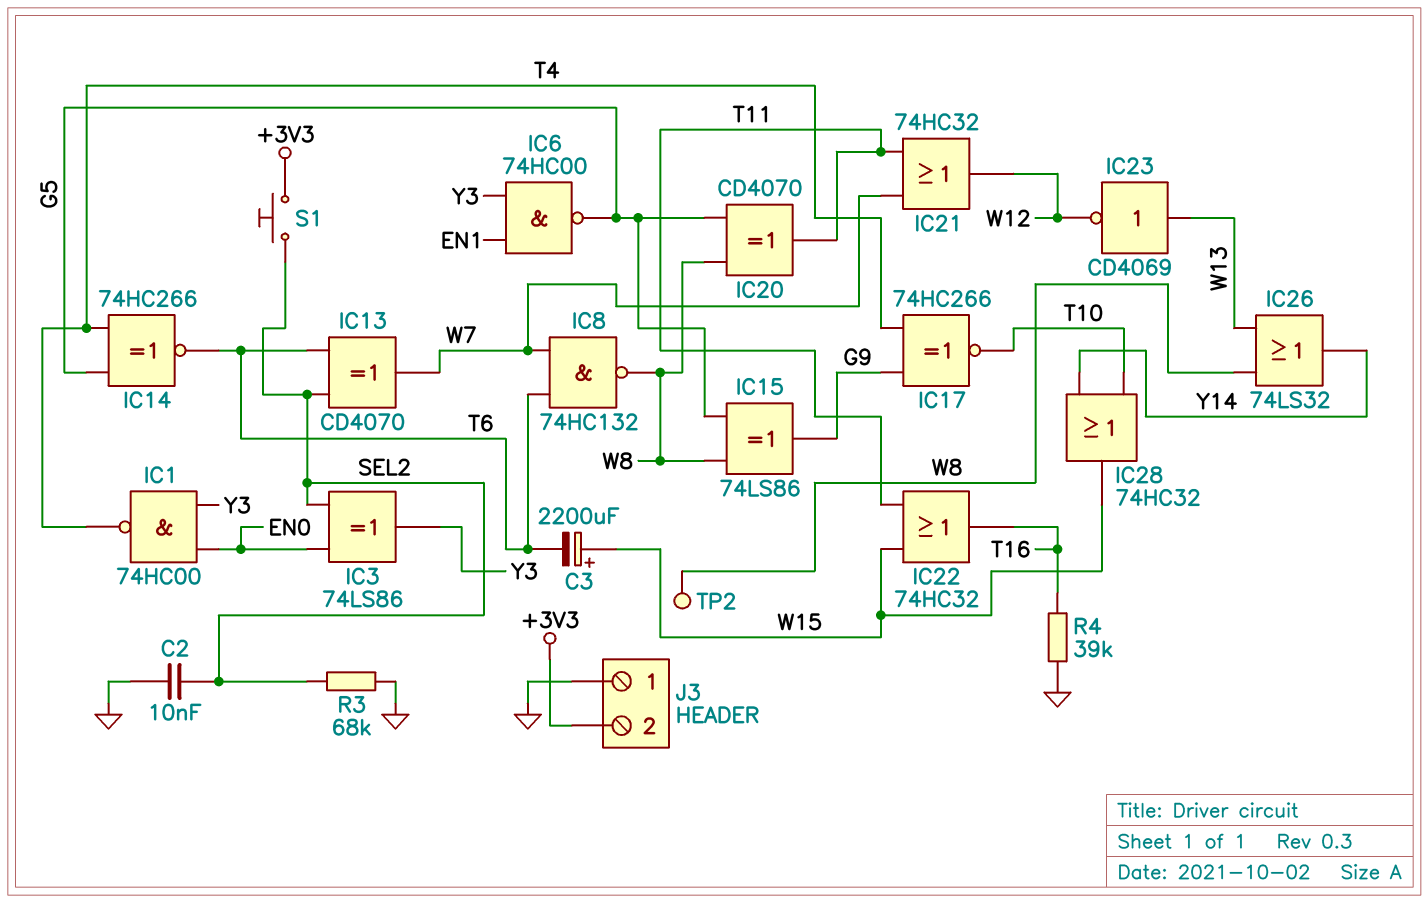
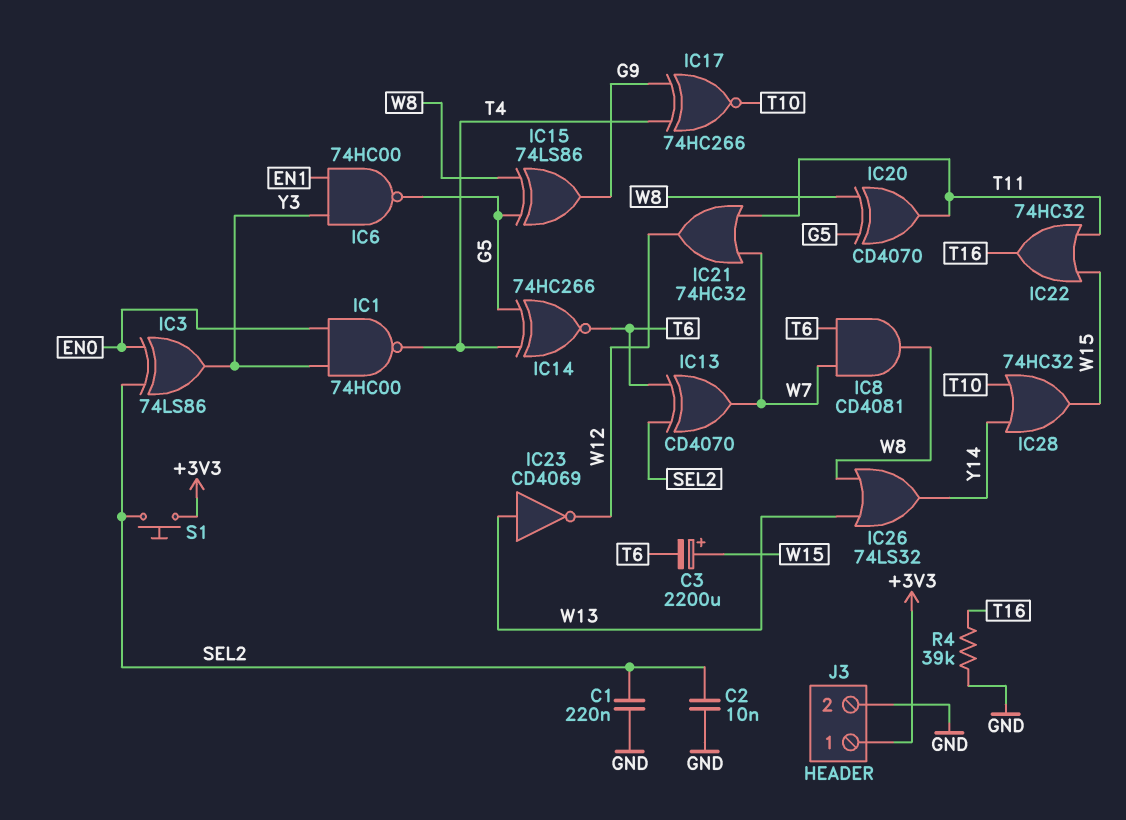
C1: none -> 220nF (GND, SEL2)
IC8: NAND 74HC132 (in T6, in W7, out W8) -> AND CD4081 (in T6, in W7, out W8)
J3 pin 1: GND -> +3V3
J3 pin 2: +3V3 -> GND
R3: 68k (GND, SEL2) -> none
TP2: test point (W8) -> none

